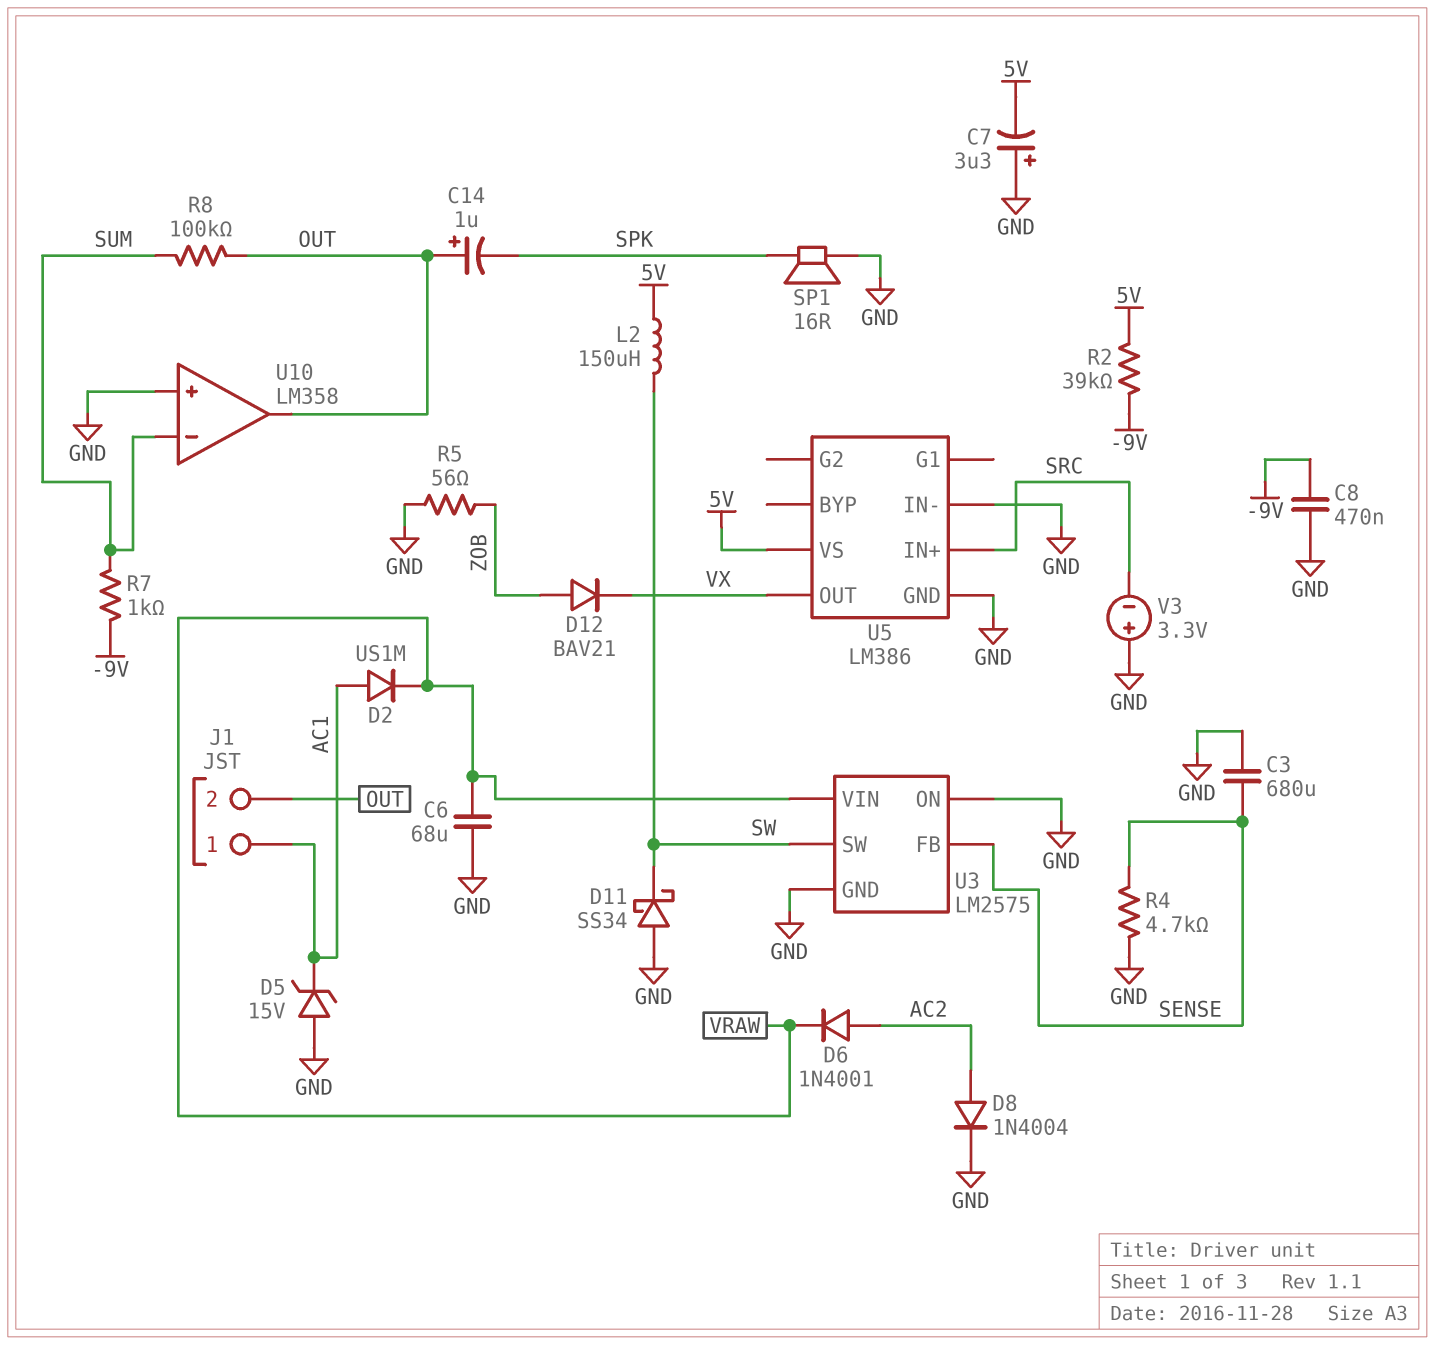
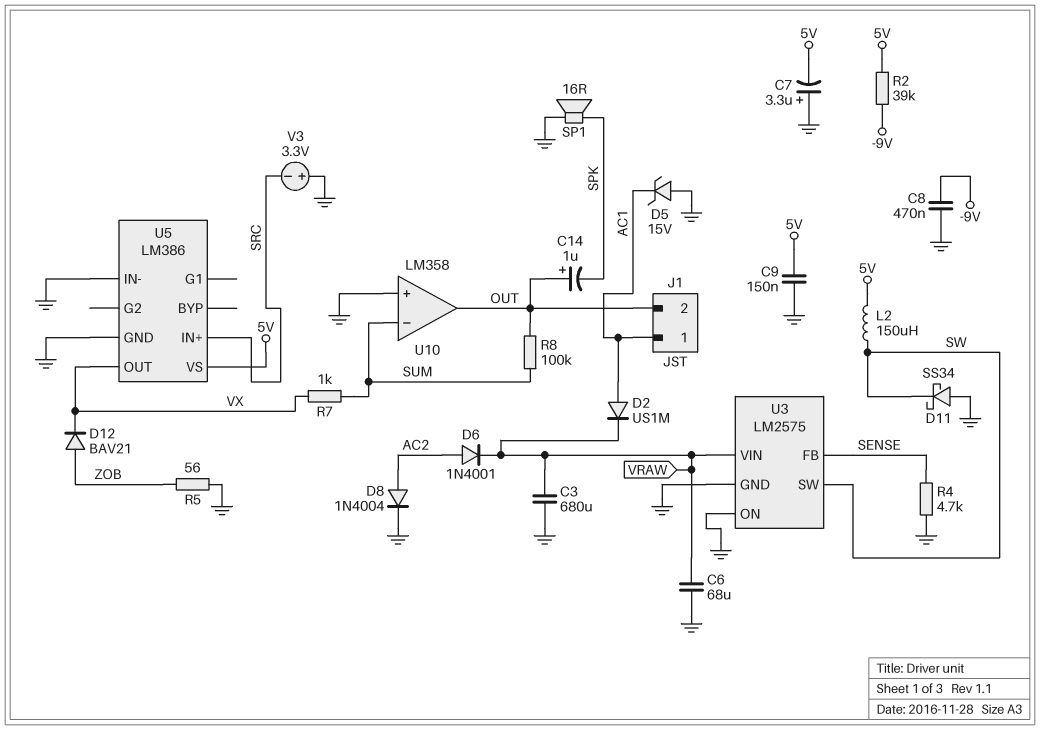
C3: 680uF (GND, SENSE) -> 680uF (GND, VRAW)
C9: none -> 150nF (5V, GND)
R7: 1k (-9V, SUM) -> 1k (SUM, VX)

